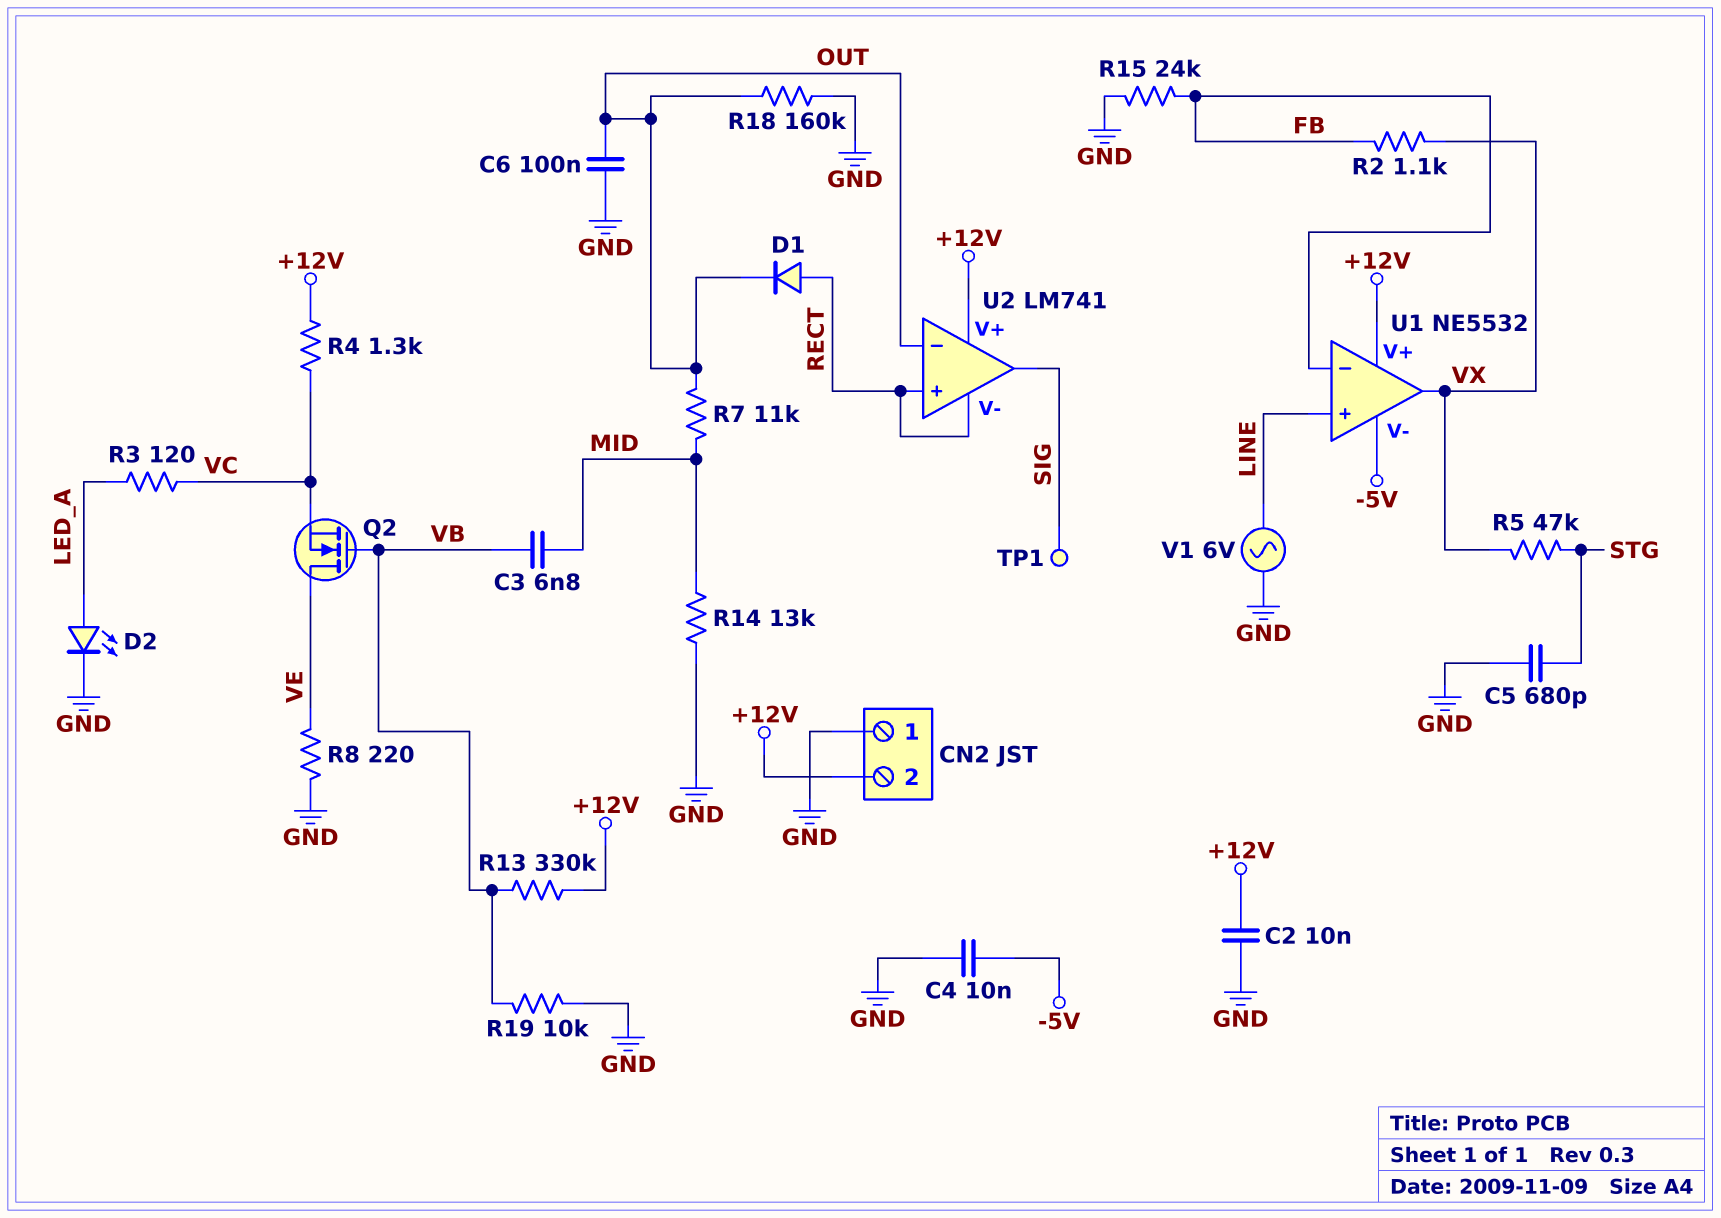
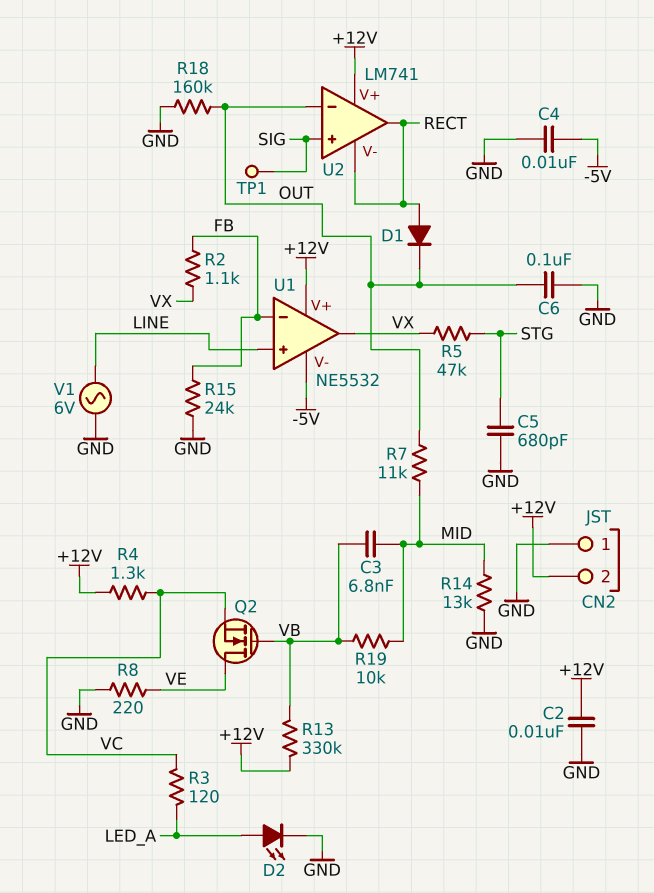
R19: 10k (GND, VB) -> 10k (MID, VB)
U2 pin in+: RECT -> SIG
U2 pin out: SIG -> RECT

